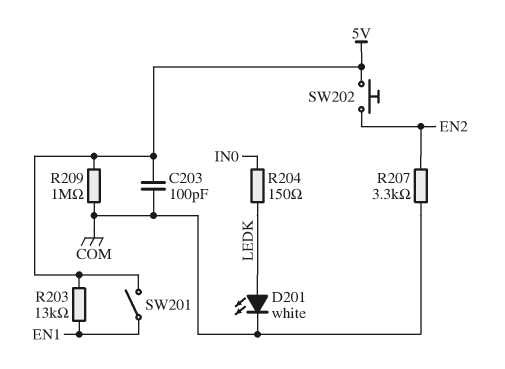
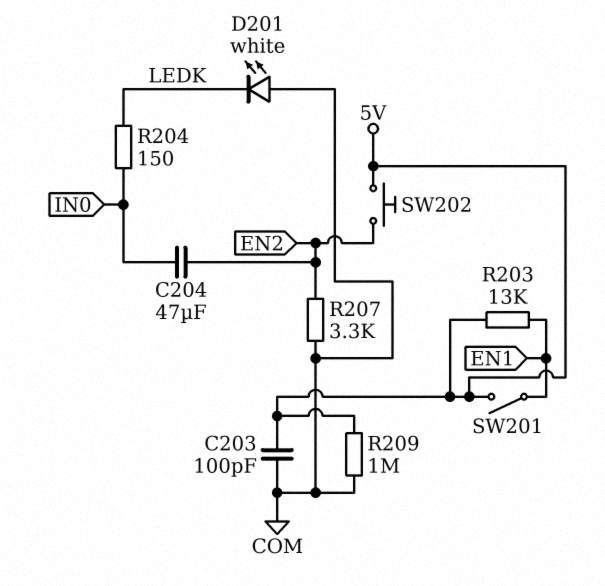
C204: none -> 47uF (EN2, IN0)
D201: LED white (A LEDK, K COM) -> LED white (A COM, K LEDK)

